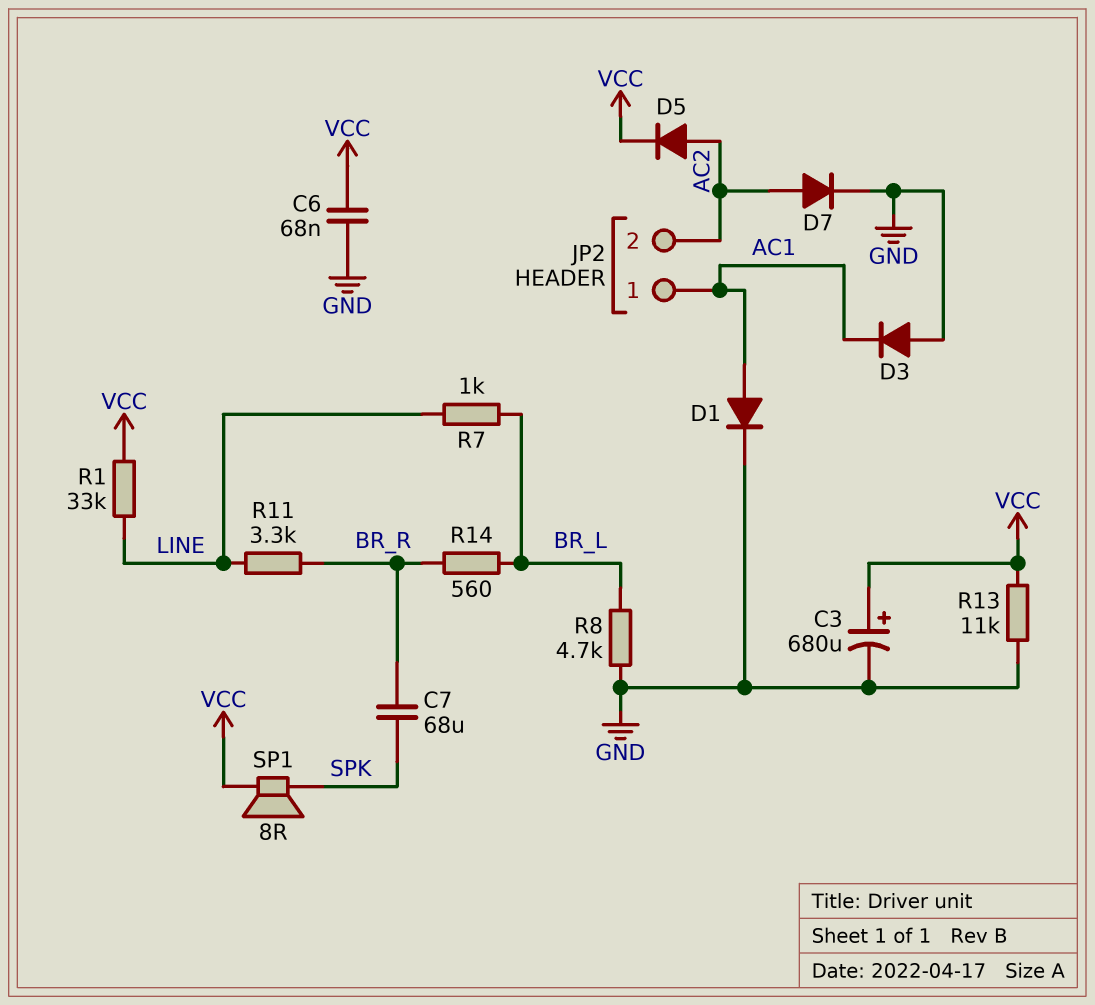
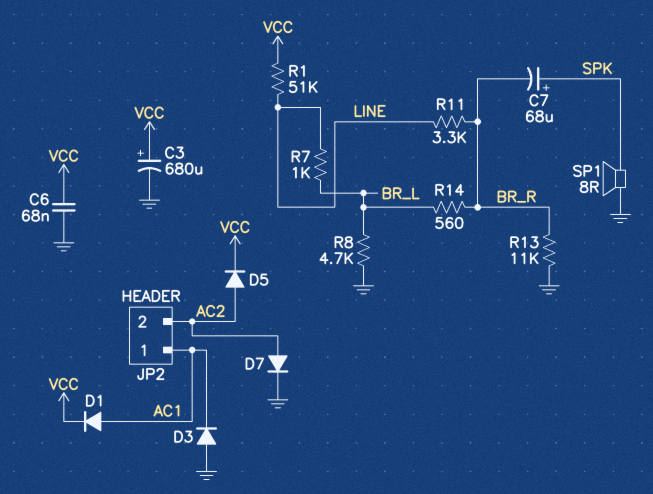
C7: 68uF (BR_R, SPK) -> 68uF (plus SPK, minus BR_R)
D1: diode (A AC1, K GND) -> diode (A AC1, K VCC)
R1: 33k (LINE, VCC) -> 51k (LINE, VCC)
R13: 11k (GND, VCC) -> 11k (BR_R, GND)
SP1: speaker 8R (SPK, VCC) -> speaker 8R (GND, SPK)

